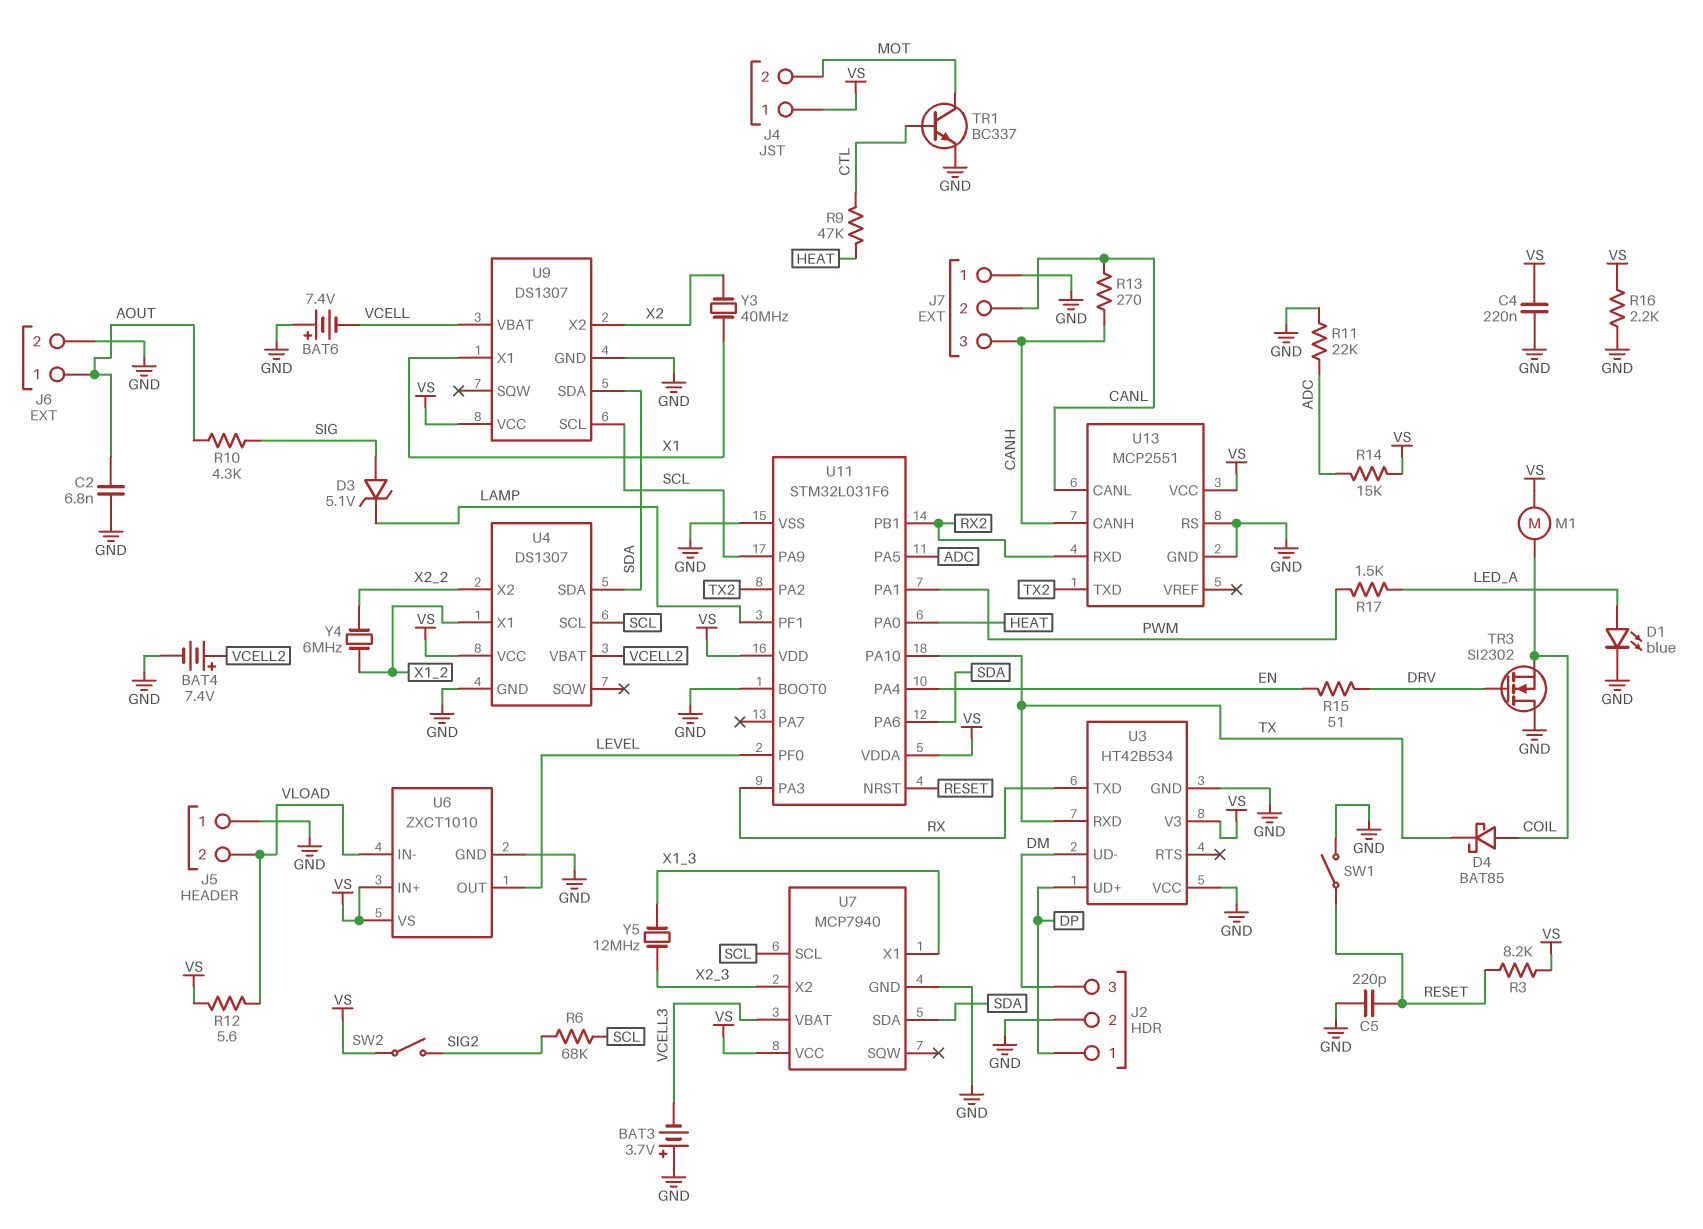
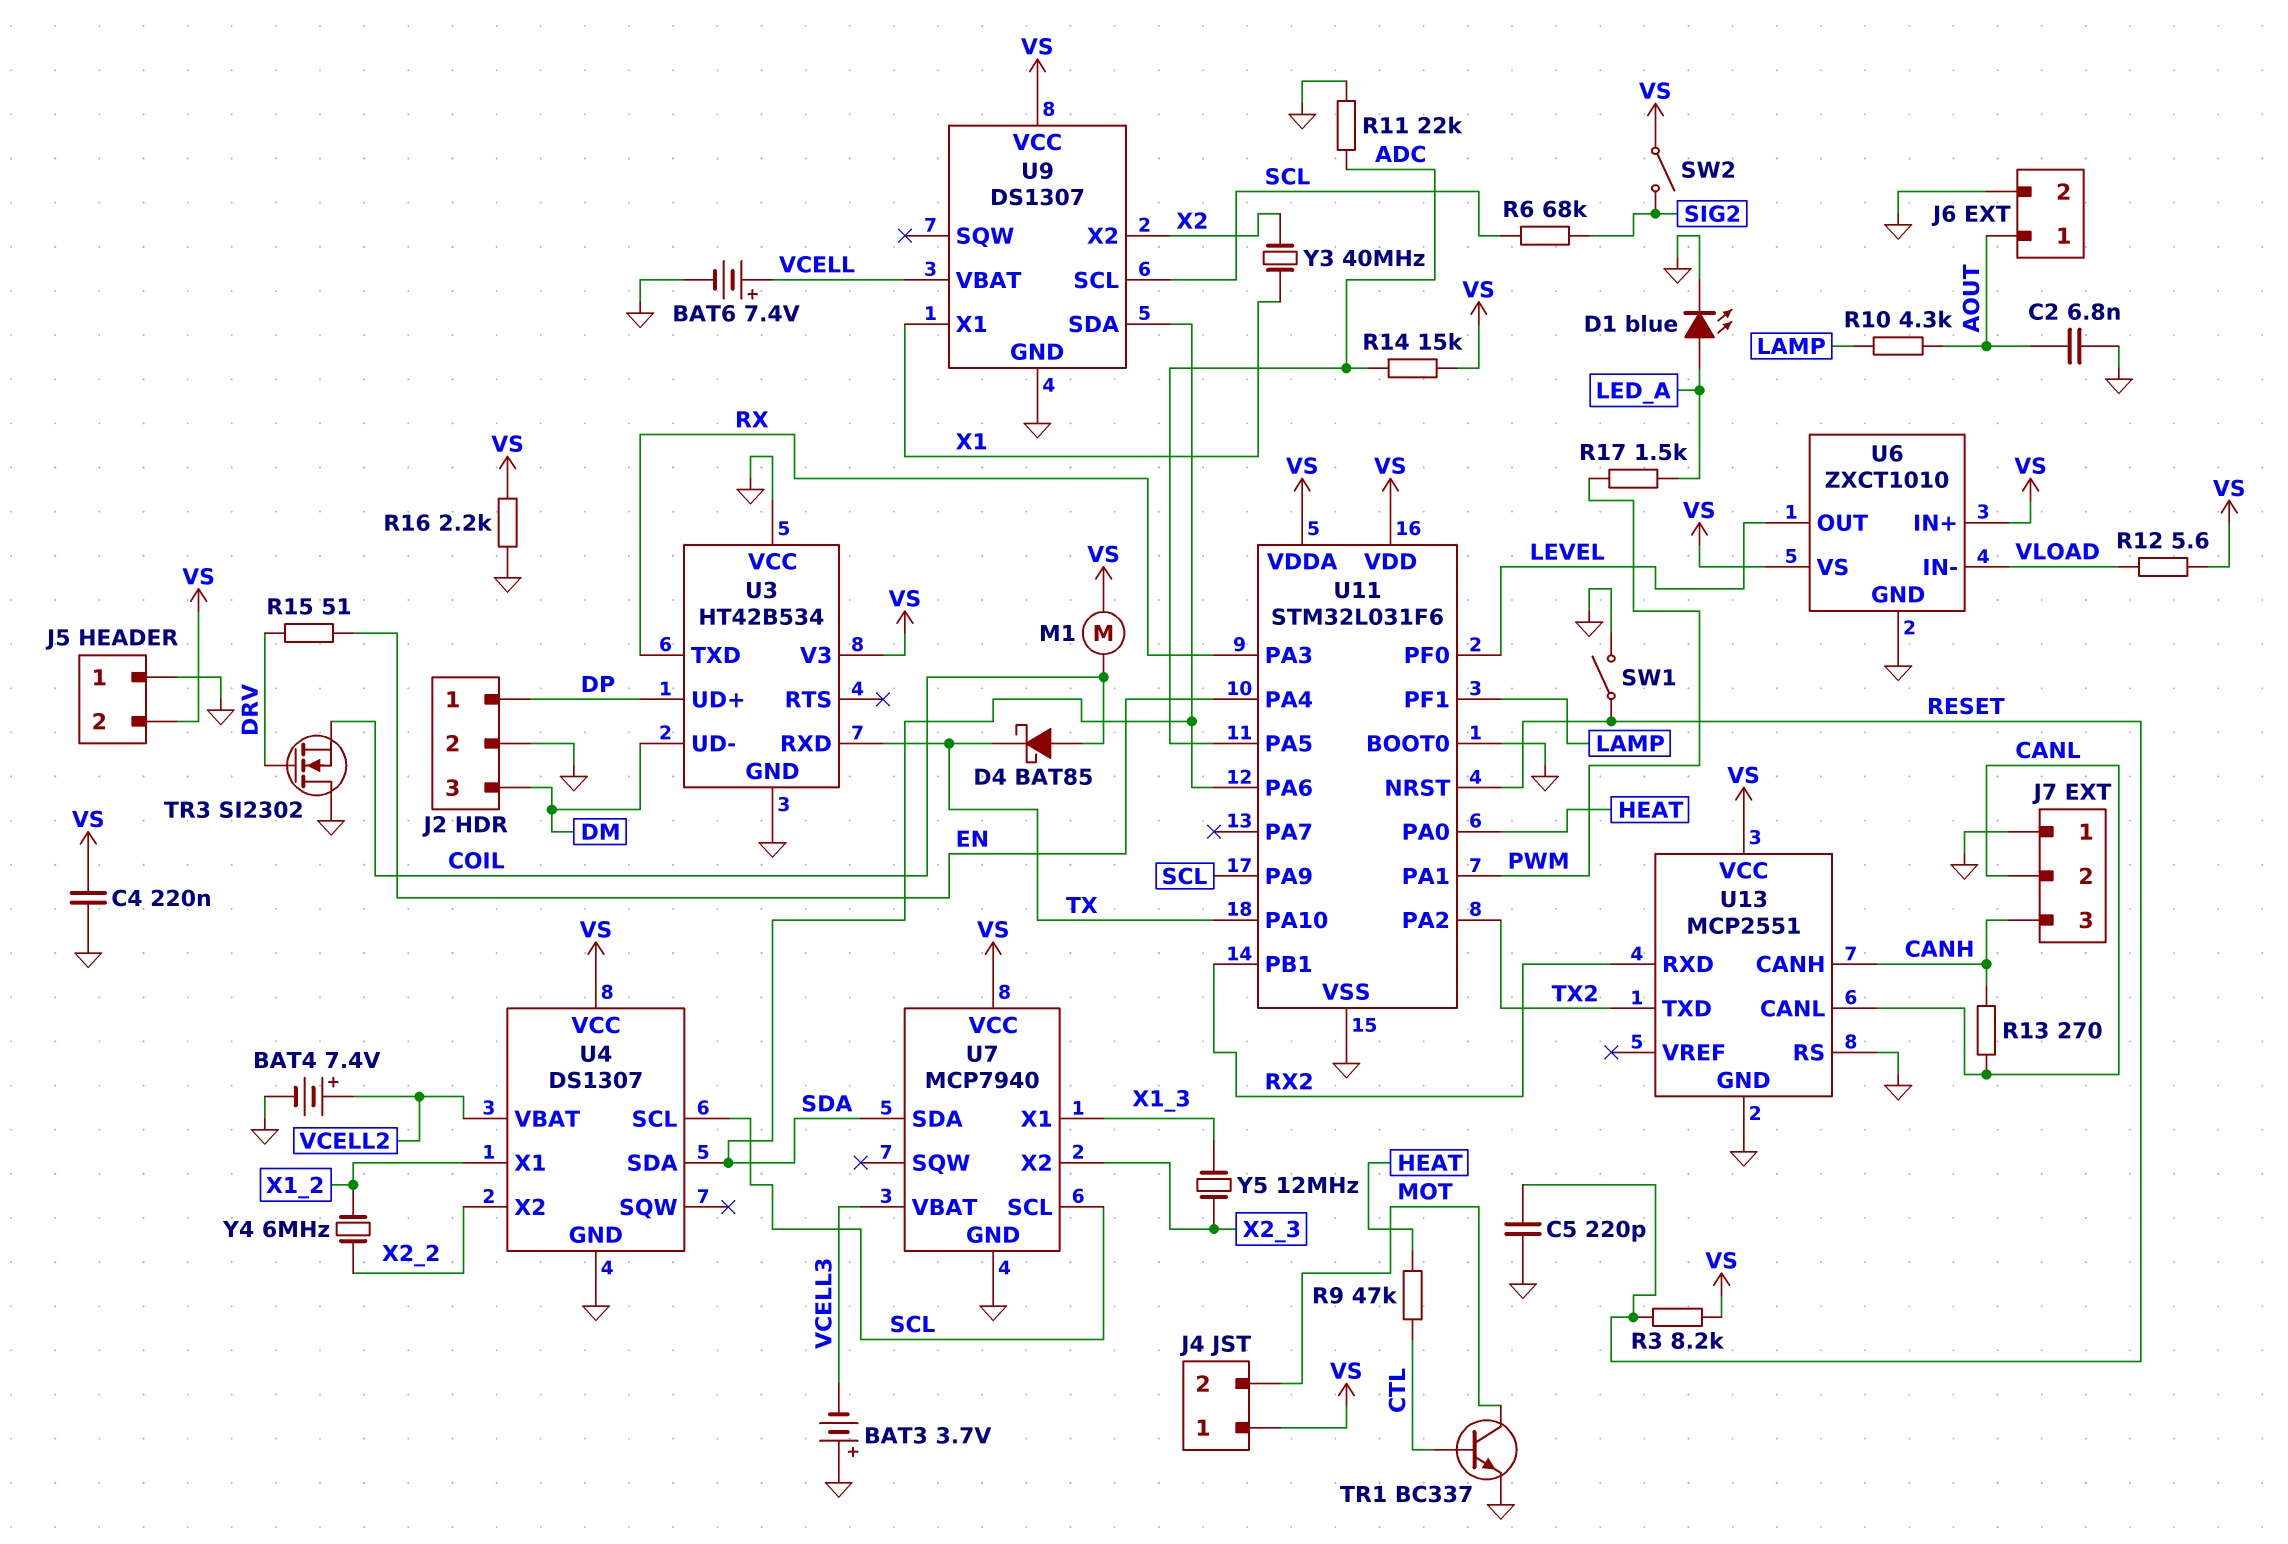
BAT6: 7.4V (plus GND, minus VCELL) -> 7.4V (plus VCELL, minus GND)
D3: zener 5.1V (A SIG, K LAMP) -> none
J5 pin 2: VLOAD -> VS
R10: 4.3k (AOUT, SIG) -> 4.3k (AOUT, LAMP)

